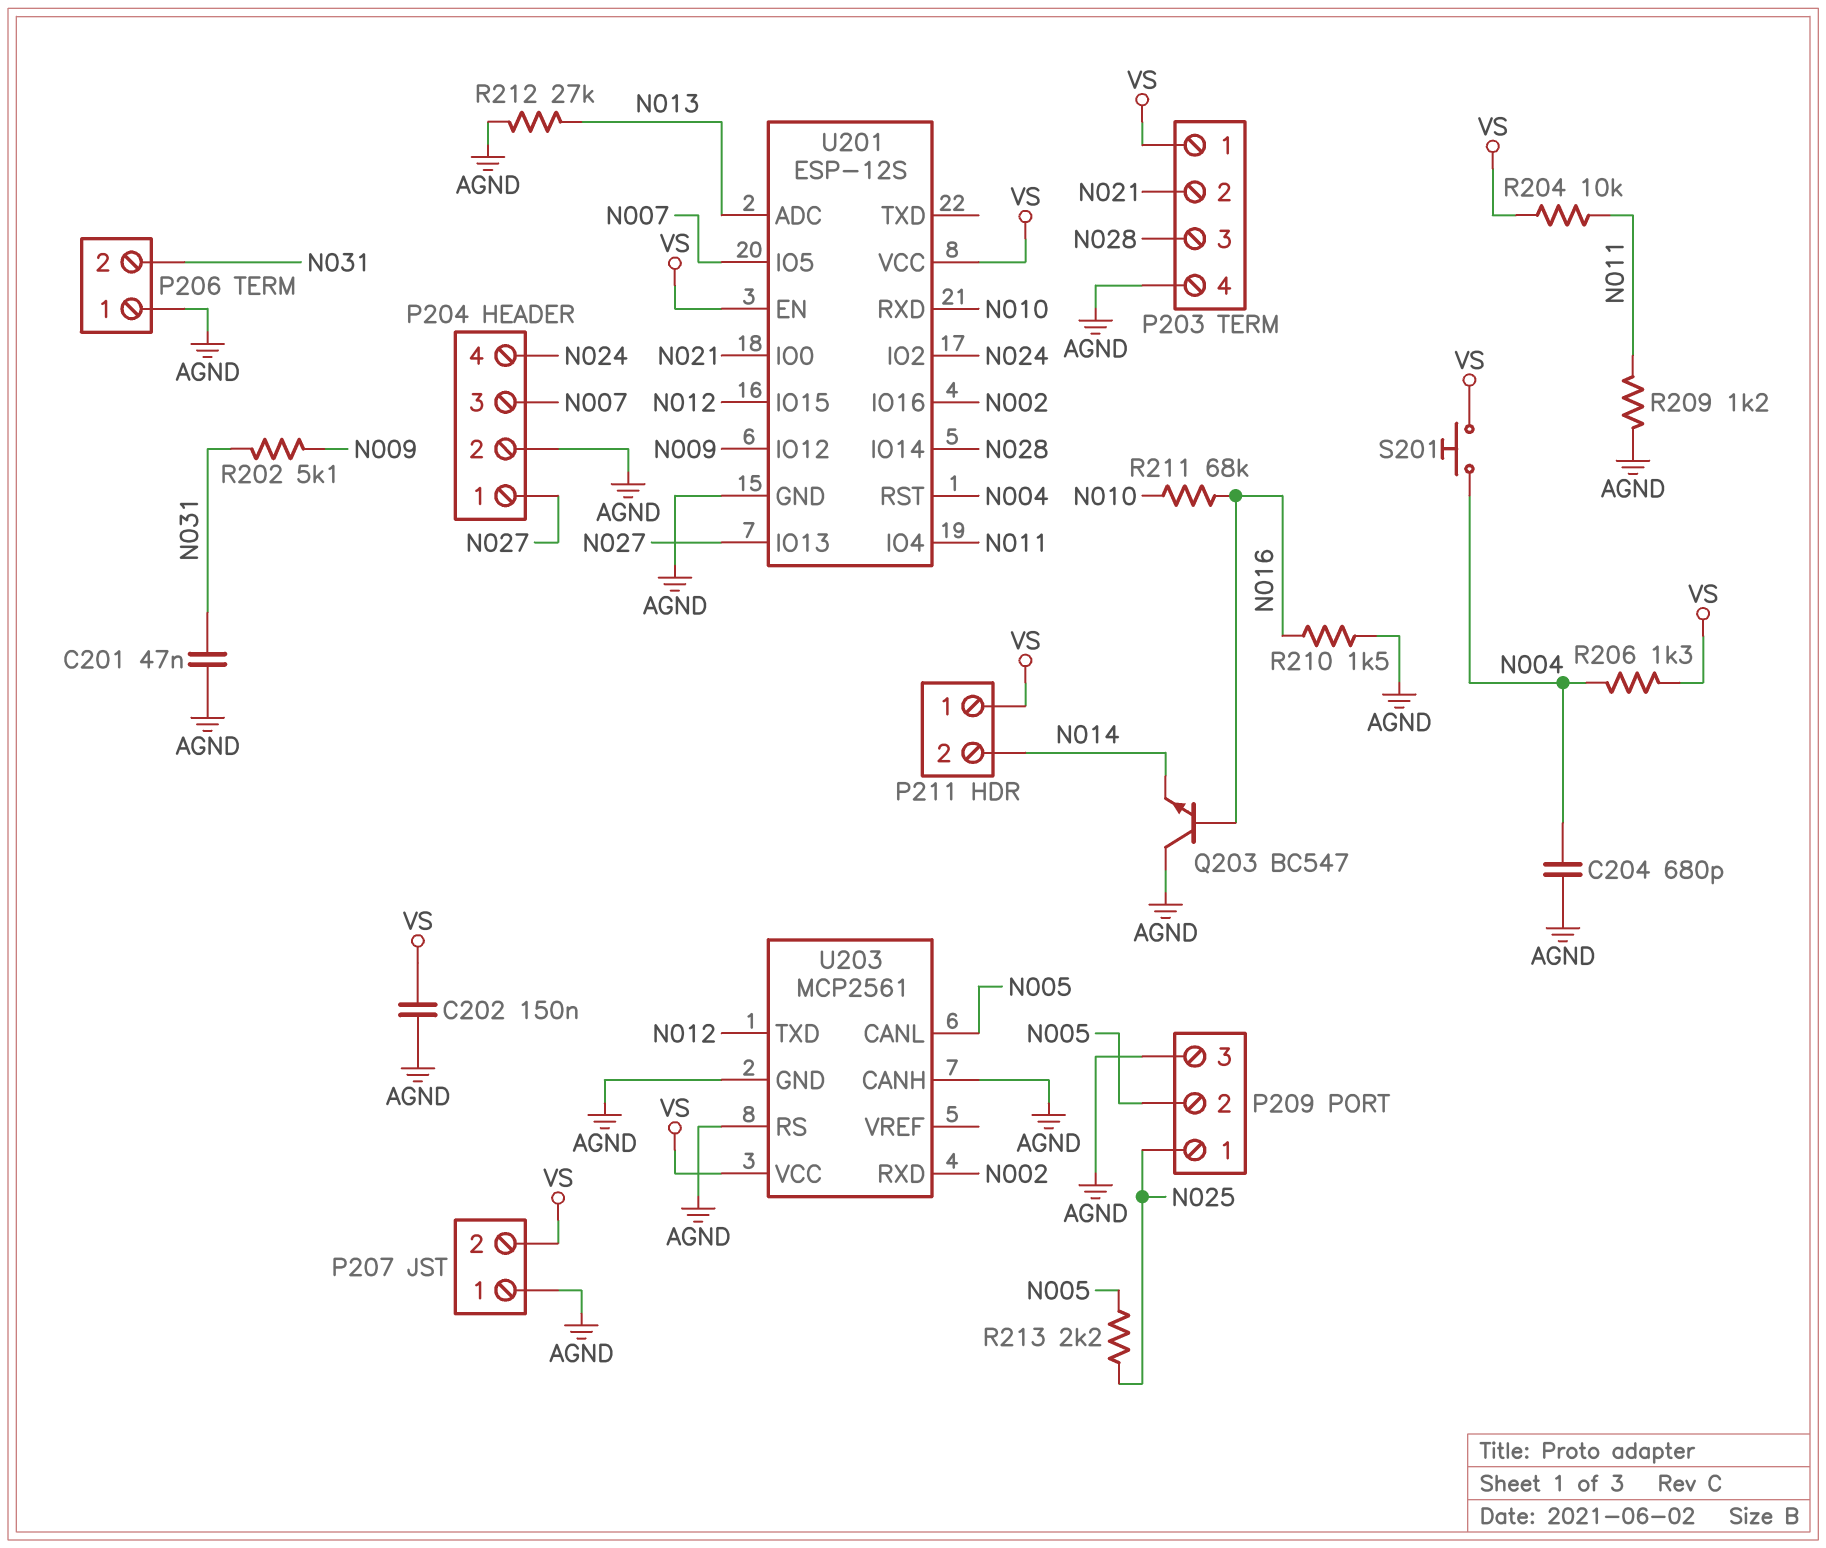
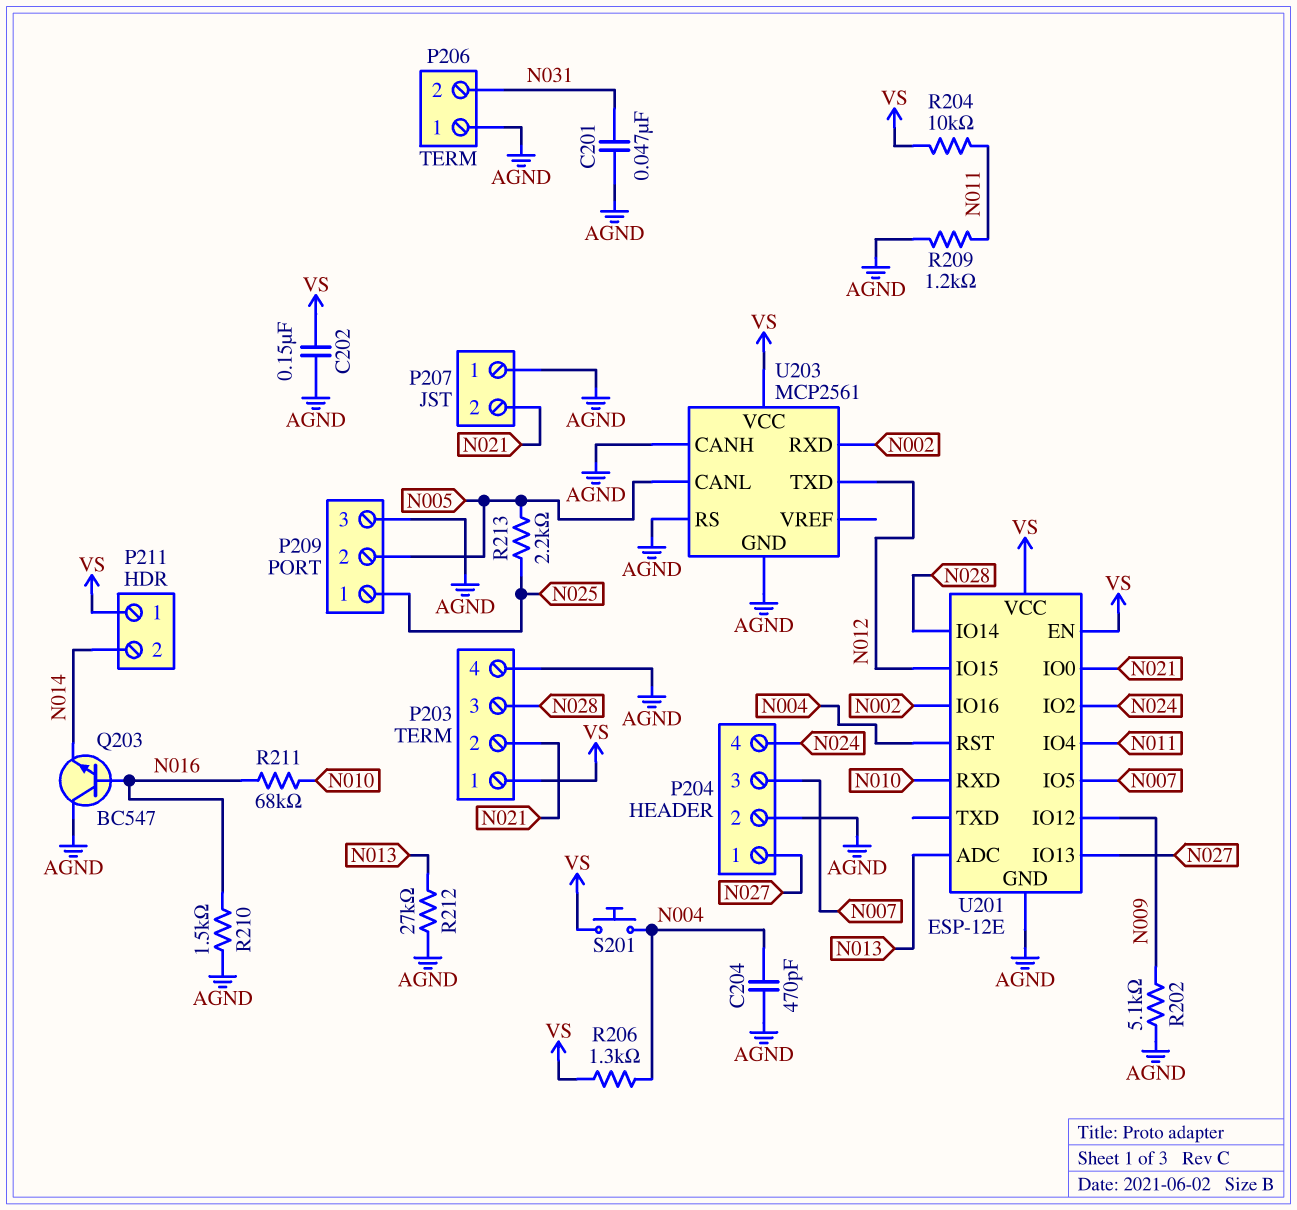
C204: 680pF (AGND, N004) -> 470pF (AGND, N004)
P207 pin 2: VS -> N021
R202: 5.1k (N009, N031) -> 5.1k (AGND, N009)
U201: ESP-12S -> ESP-12E

